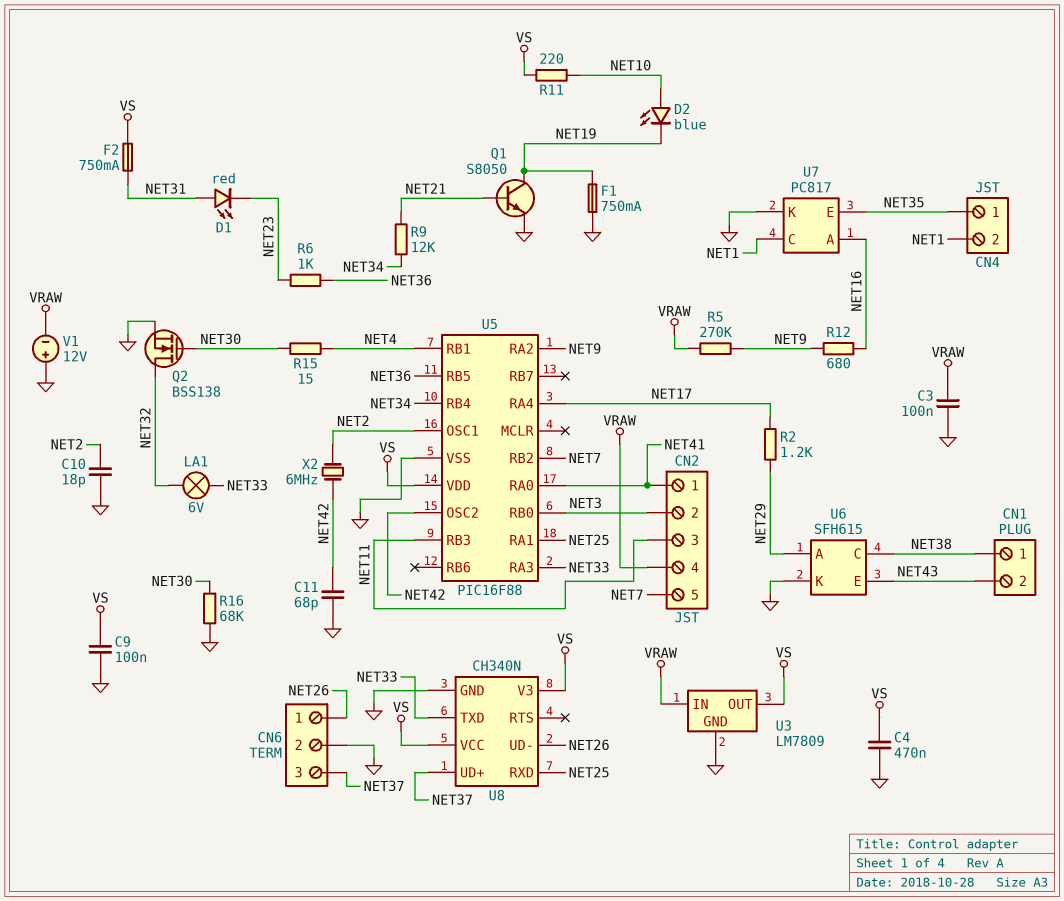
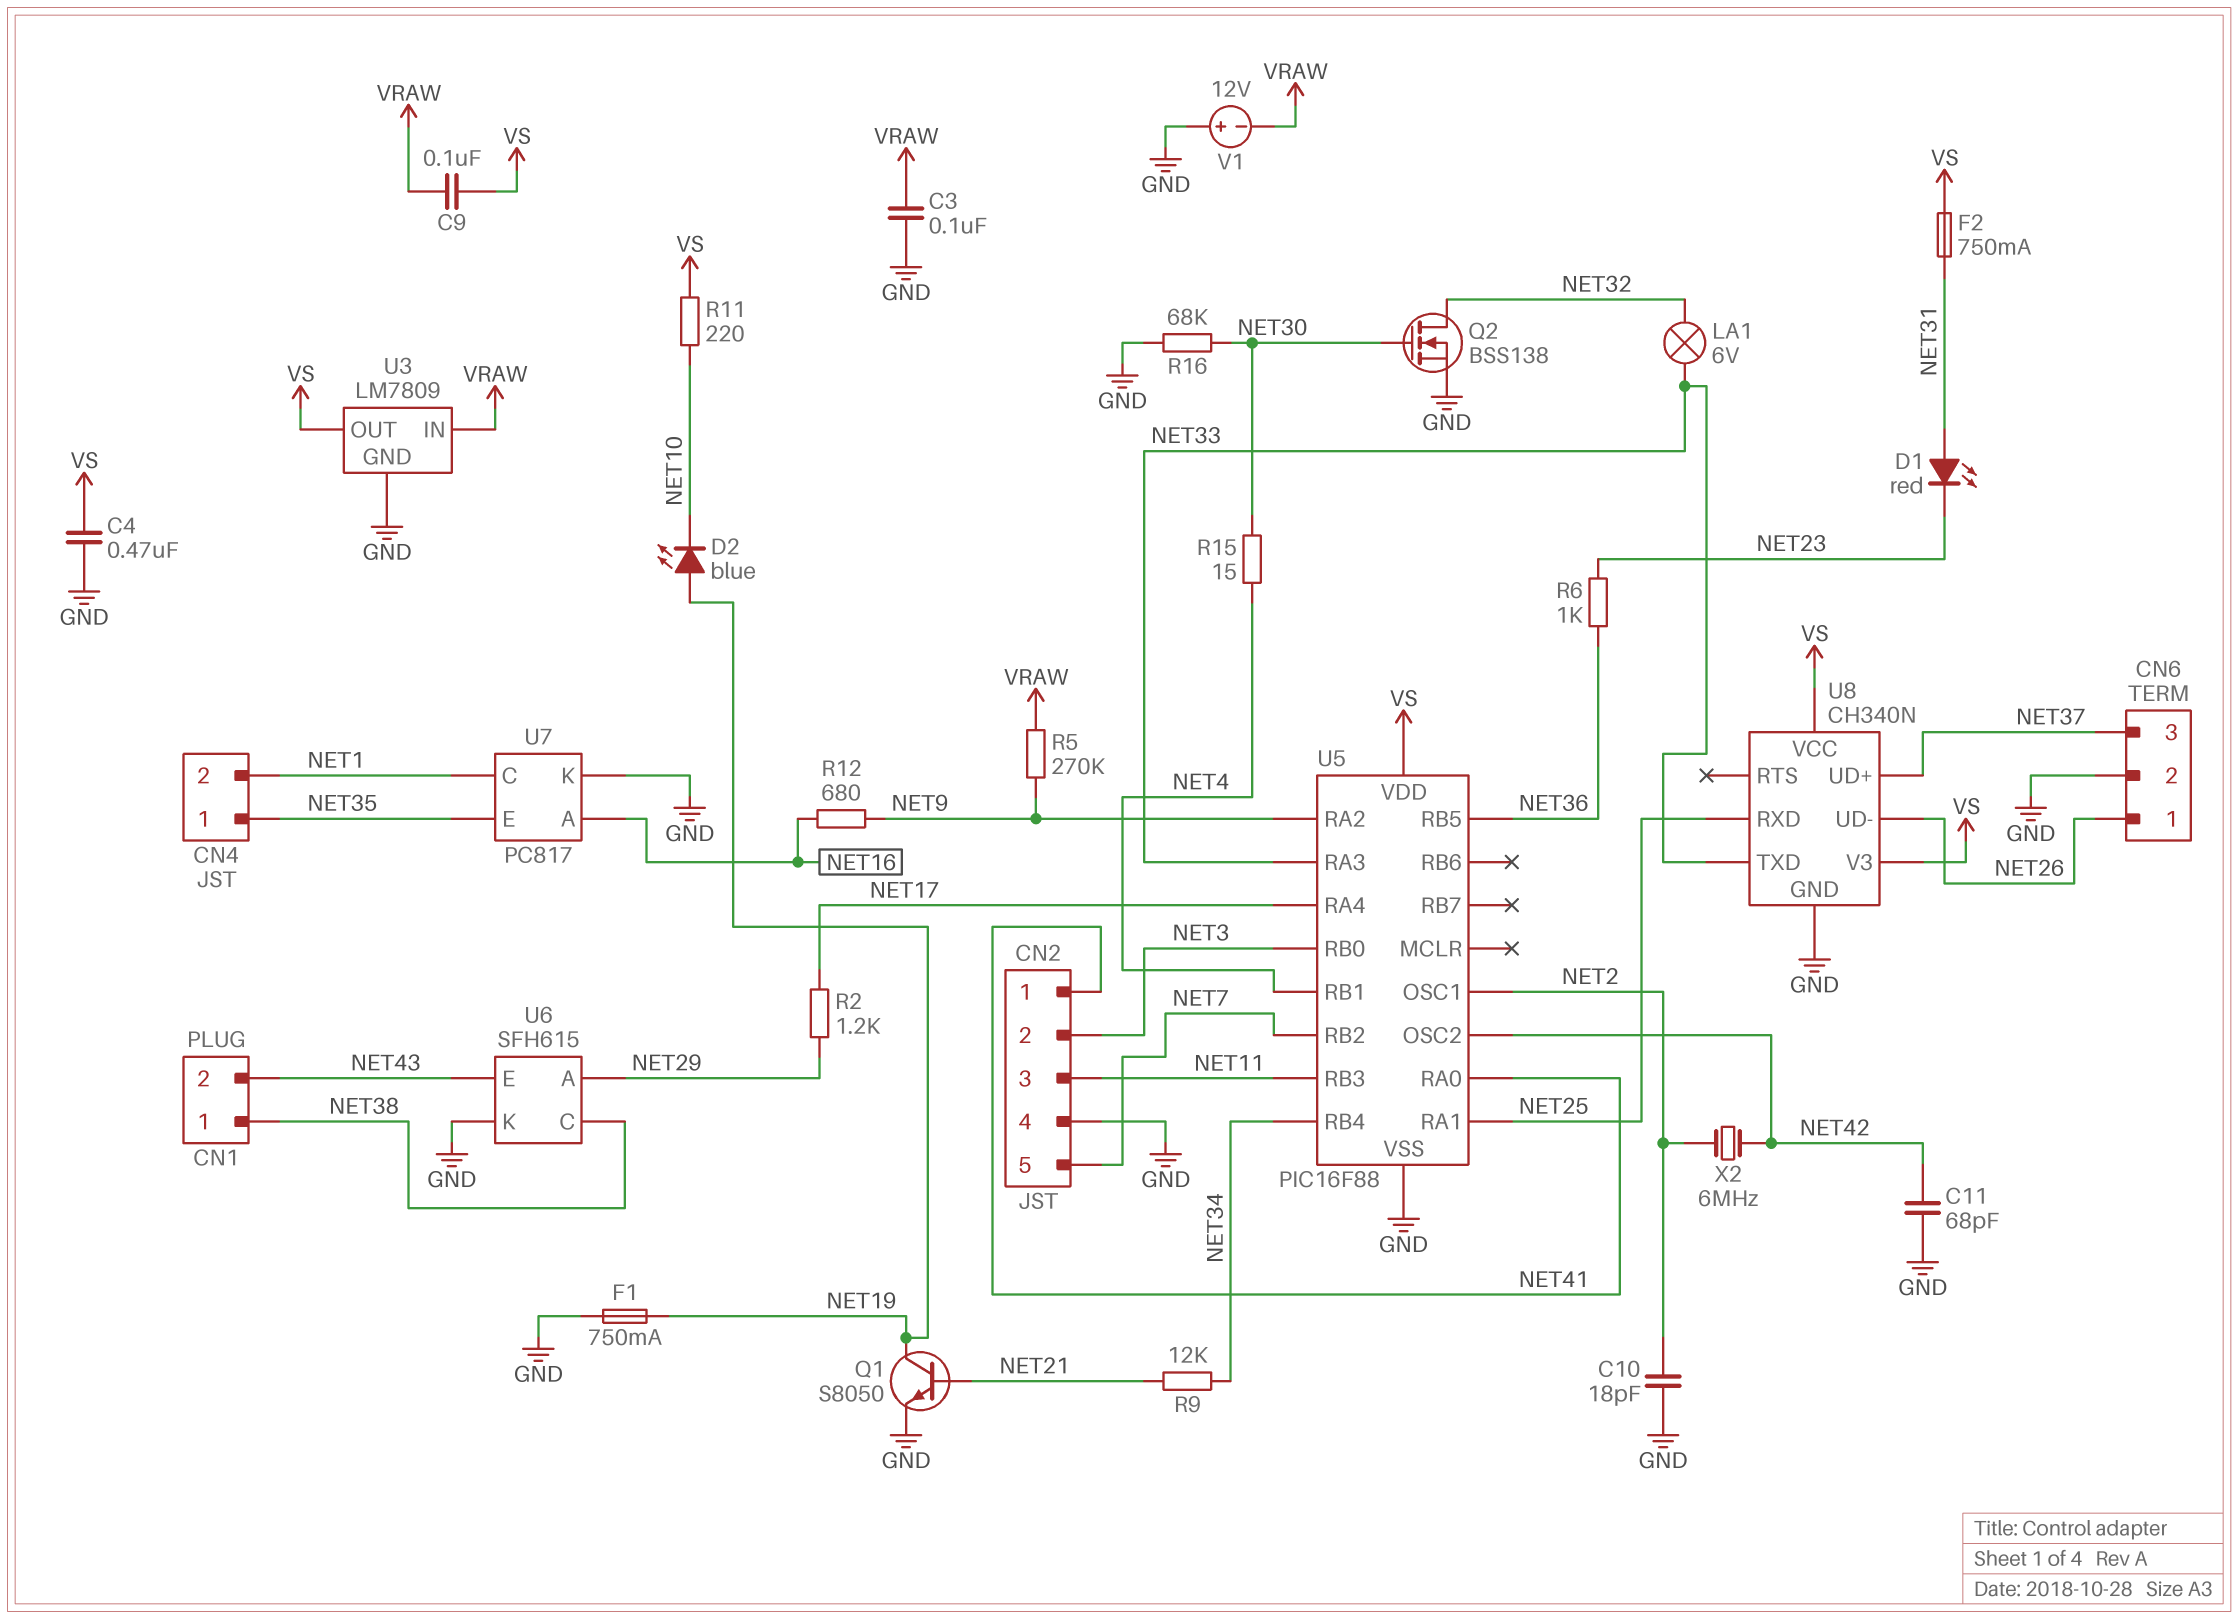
C9: 100nF (GND, VS) -> 100nF (VRAW, VS)
CN2 pin 4: VRAW -> GND
D2: LED blue (A NET10, K NET19) -> LED blue (A NET19, K NET10)

